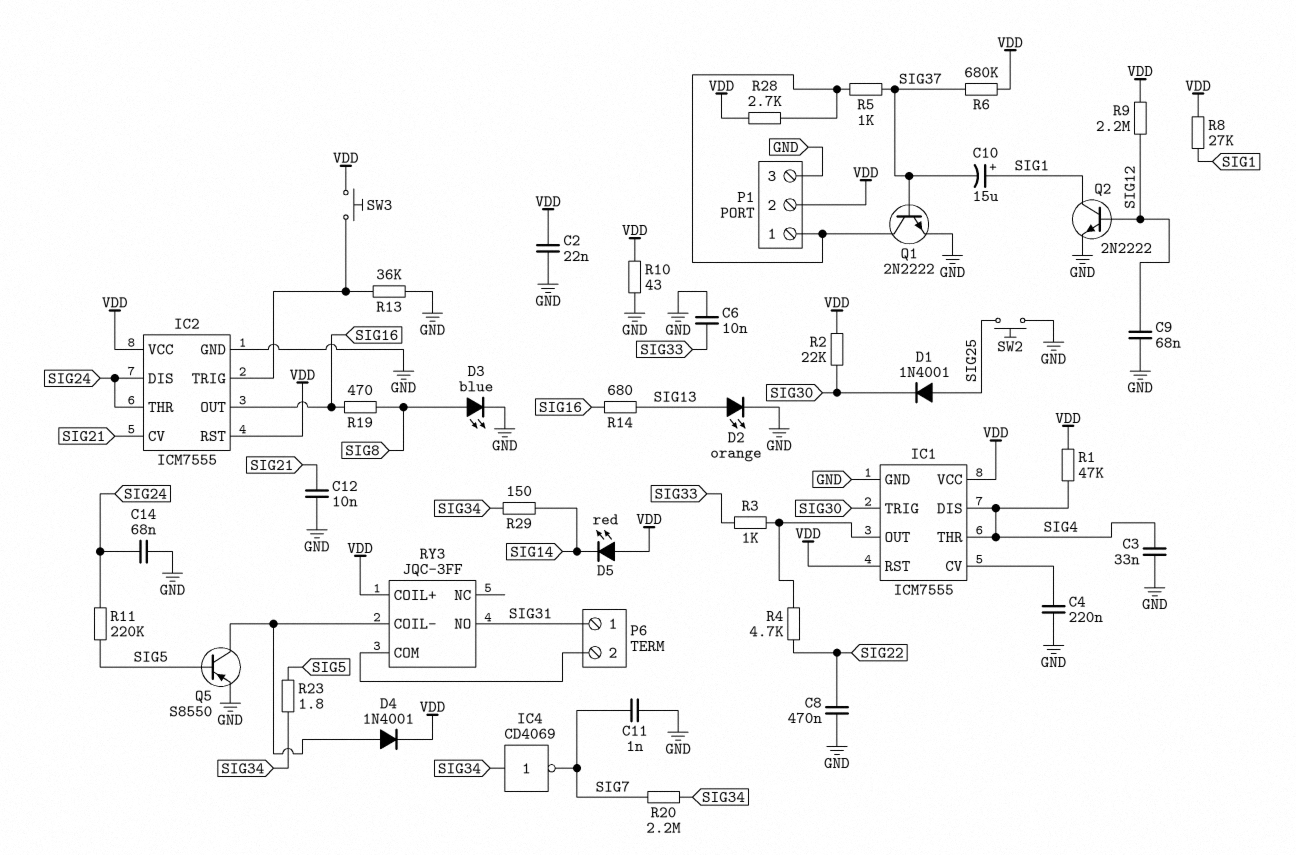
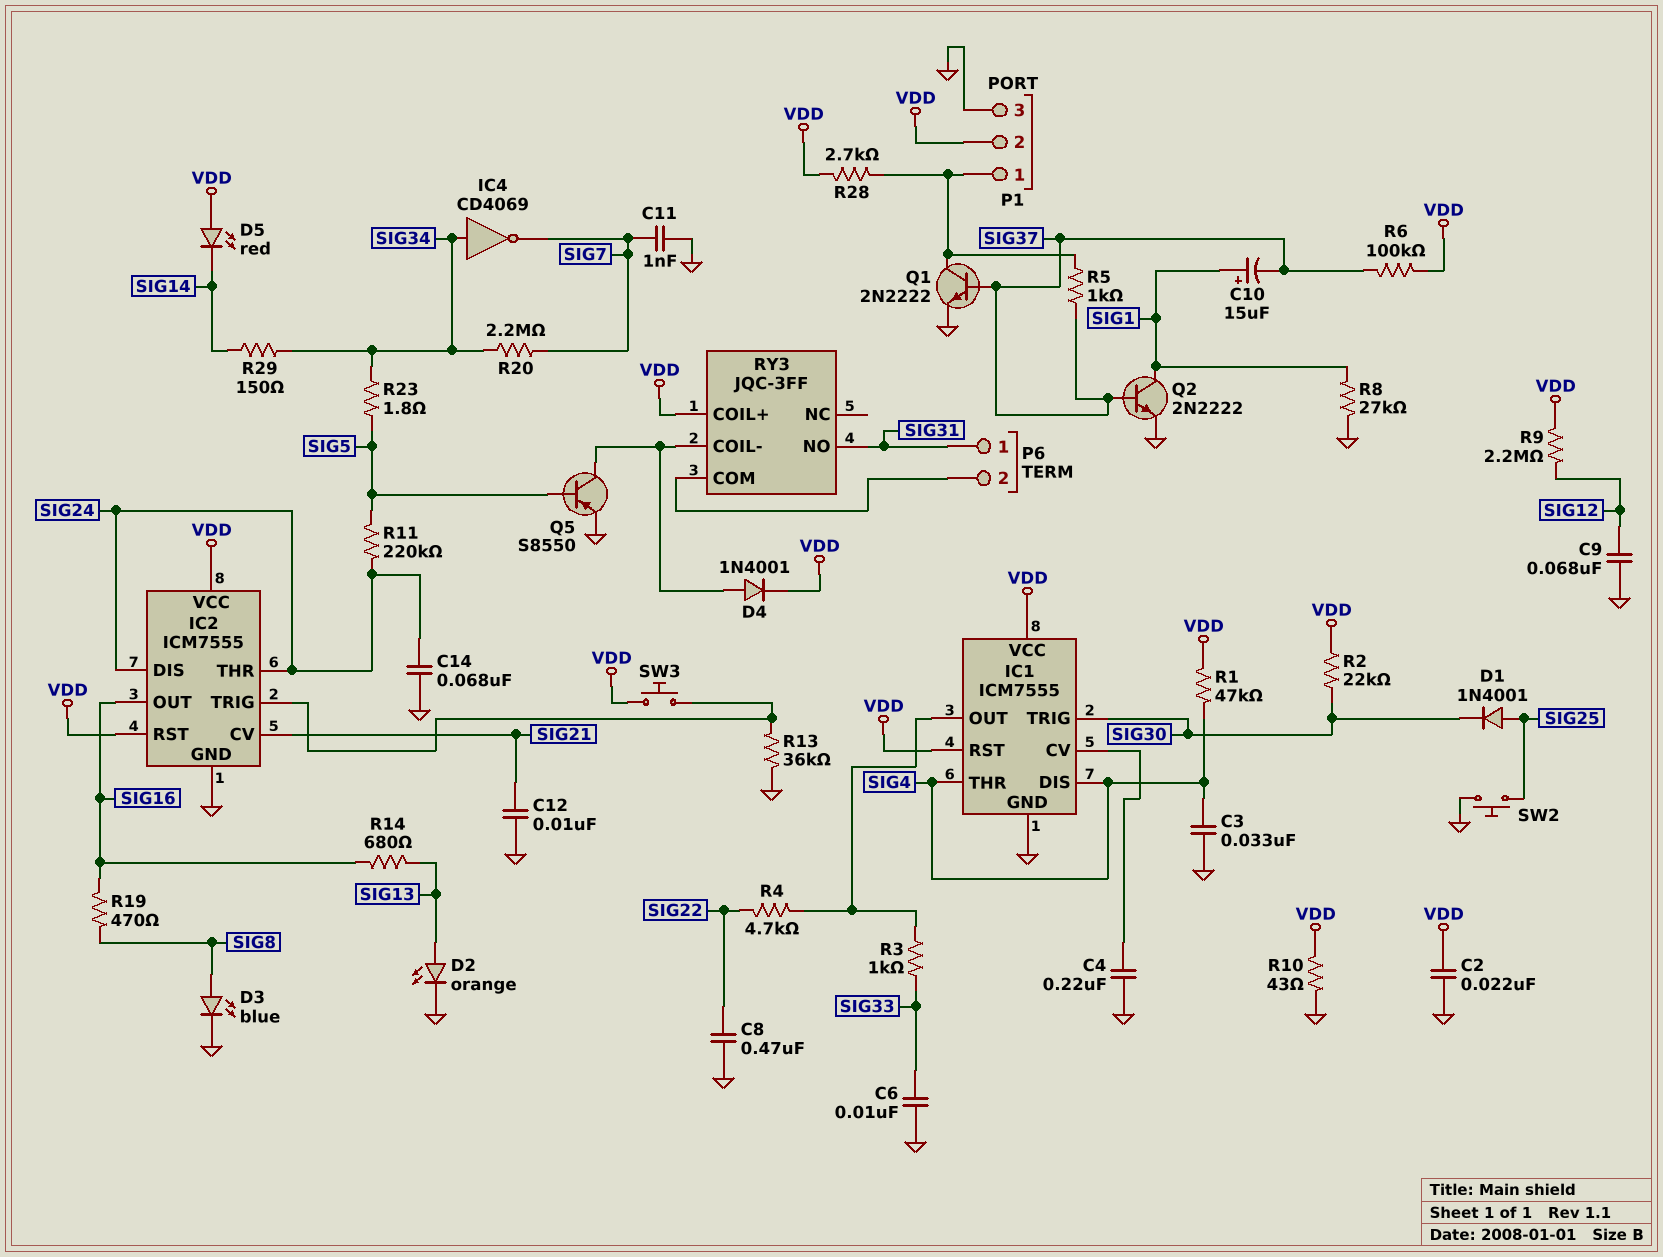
Q2: NPN 2N2222 (B SIG12, C SIG1, E GND) -> NPN 2N2222 (B SIG37, C SIG1, E GND)
R6: 680k (SIG37, VDD) -> 100k (SIG37, VDD)
R8: 27k (SIG1, VDD) -> 27k (GND, SIG1)

